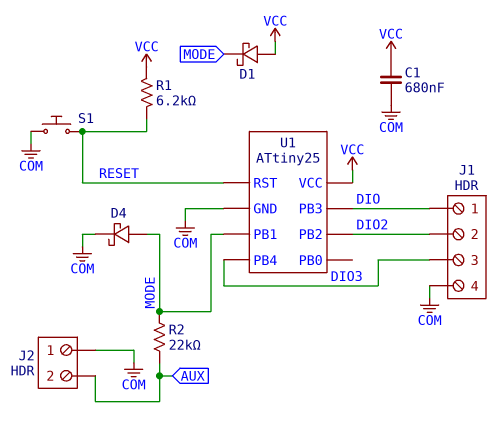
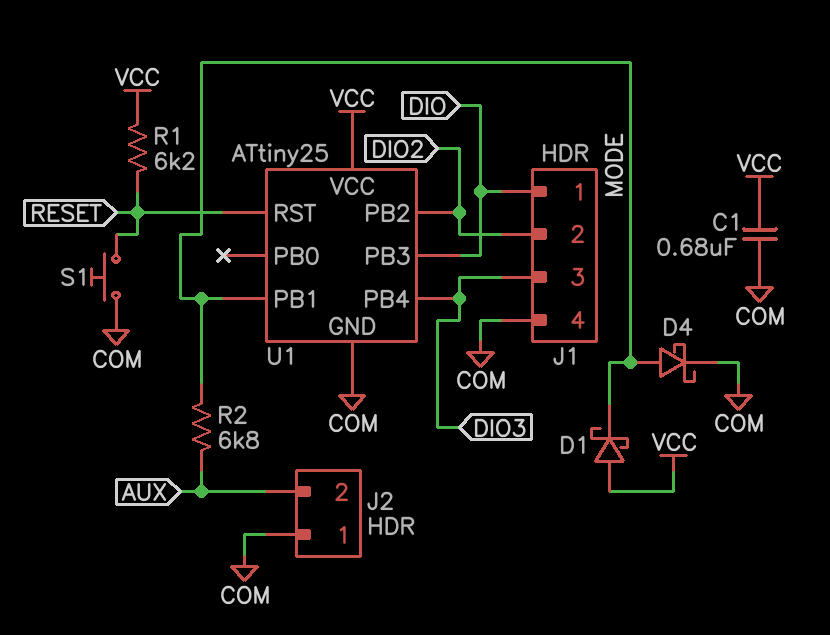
R2: 22k (AUX, MODE) -> 6.8k (AUX, MODE)

